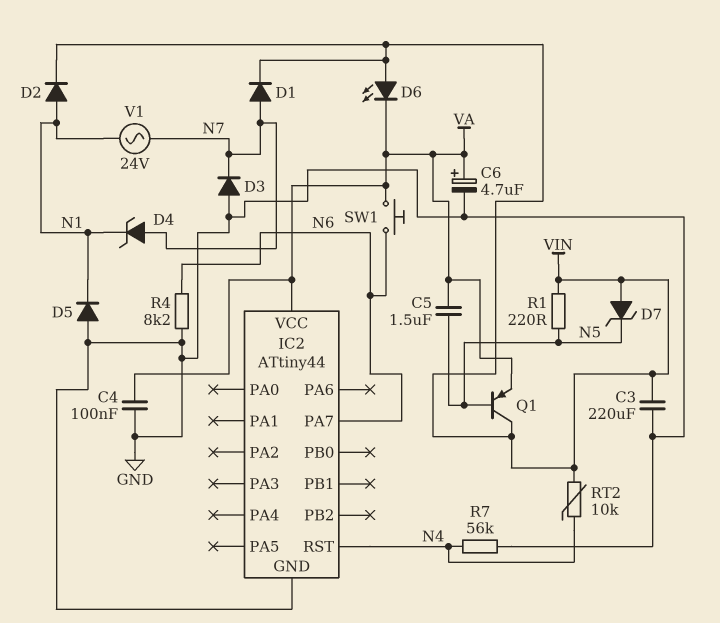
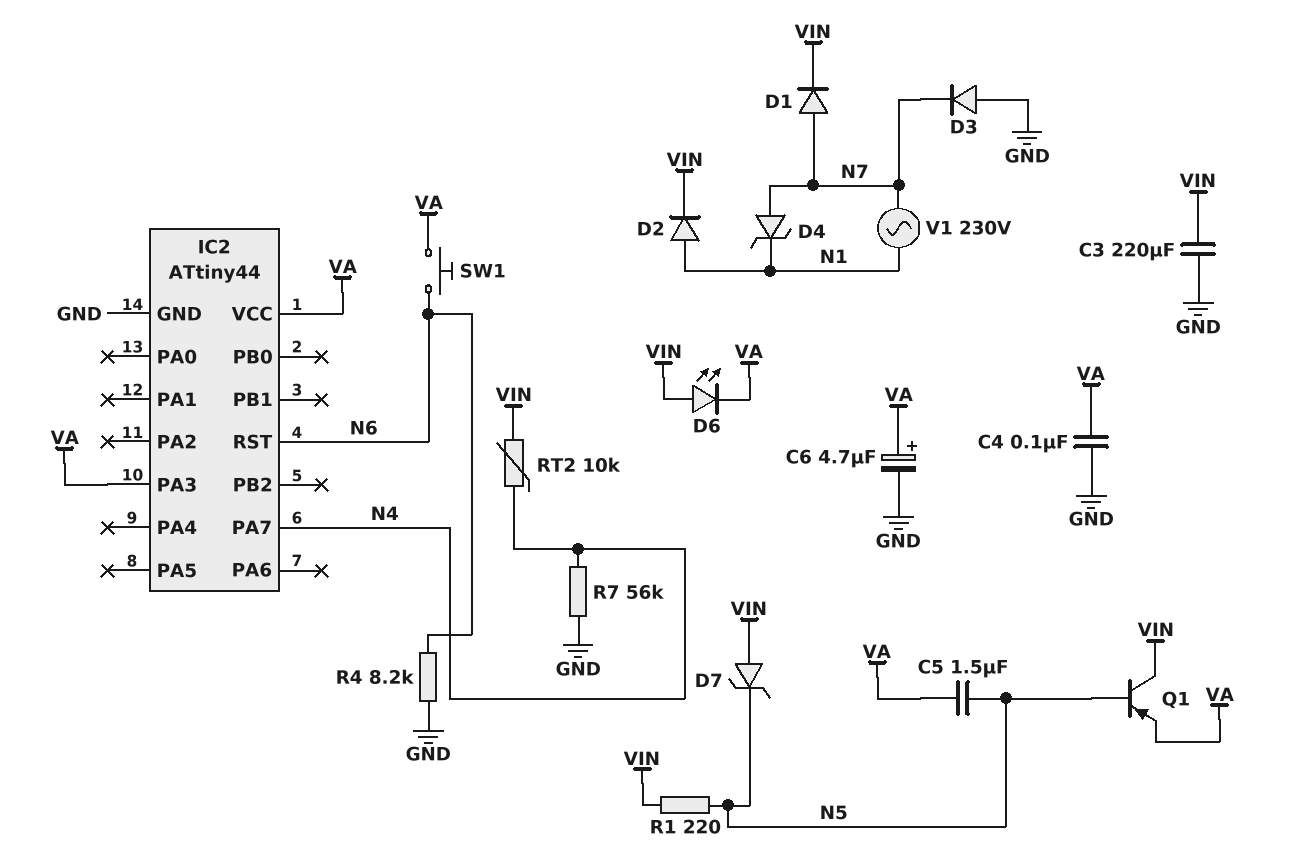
D5: diode (A GND, K N1) -> none
IC2 pin PA3: none -> VA
IC2 pin PA7: N6 -> N4
IC2 pin RST: N4 -> N6
V1: AC 24V (N1, N7) -> AC 230V (N1, N7)

